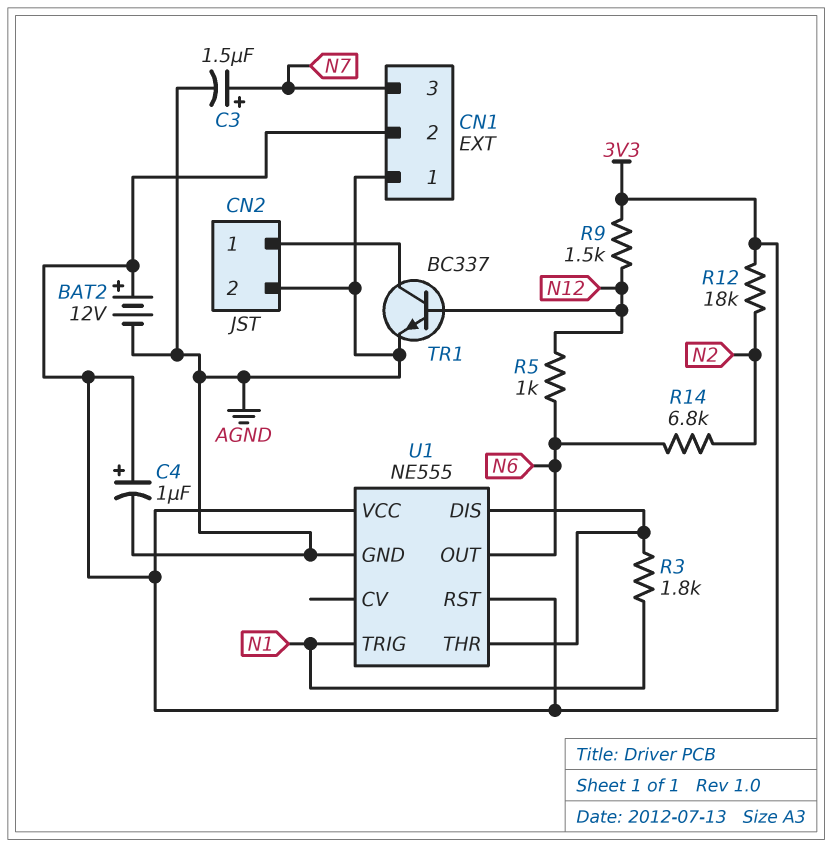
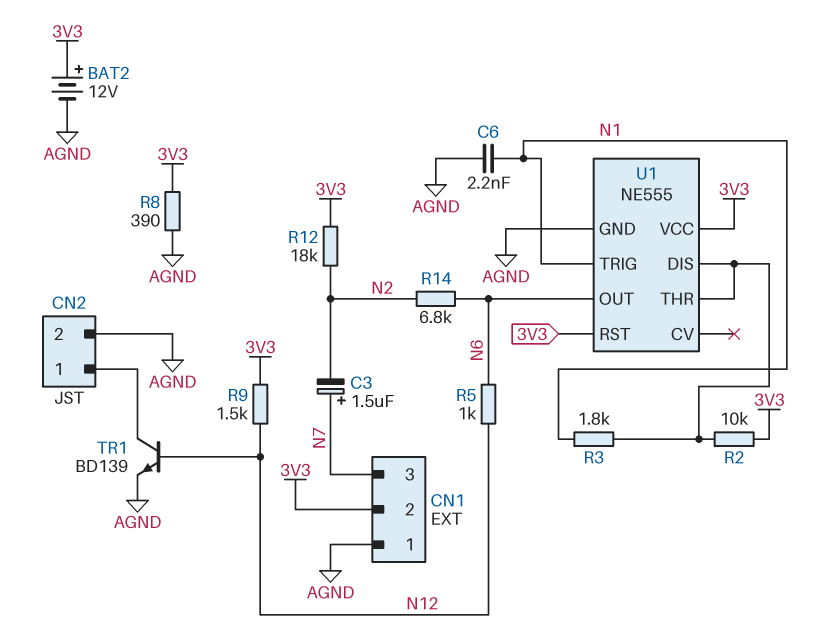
C3: 1.5uF (plus N7, minus AGND) -> 1.5uF (plus N7, minus N2)
C4: 1uF (plus 3V3, minus AGND) -> none
C6: none -> 2.2nF (AGND, N1)
R2: none -> 10k (3V3, U1/DIS)
R8: none -> 390 (3V3, AGND)
TR1: NPN BC337 (B N12, C CN2/1, E AGND) -> NPN BD139 (B N12, C CN2/1, E AGND)

